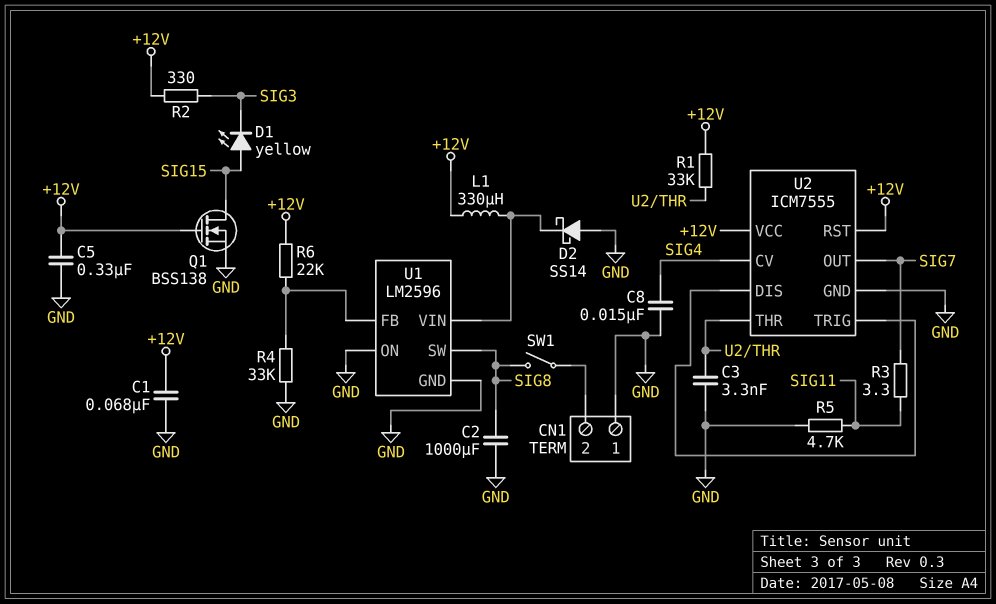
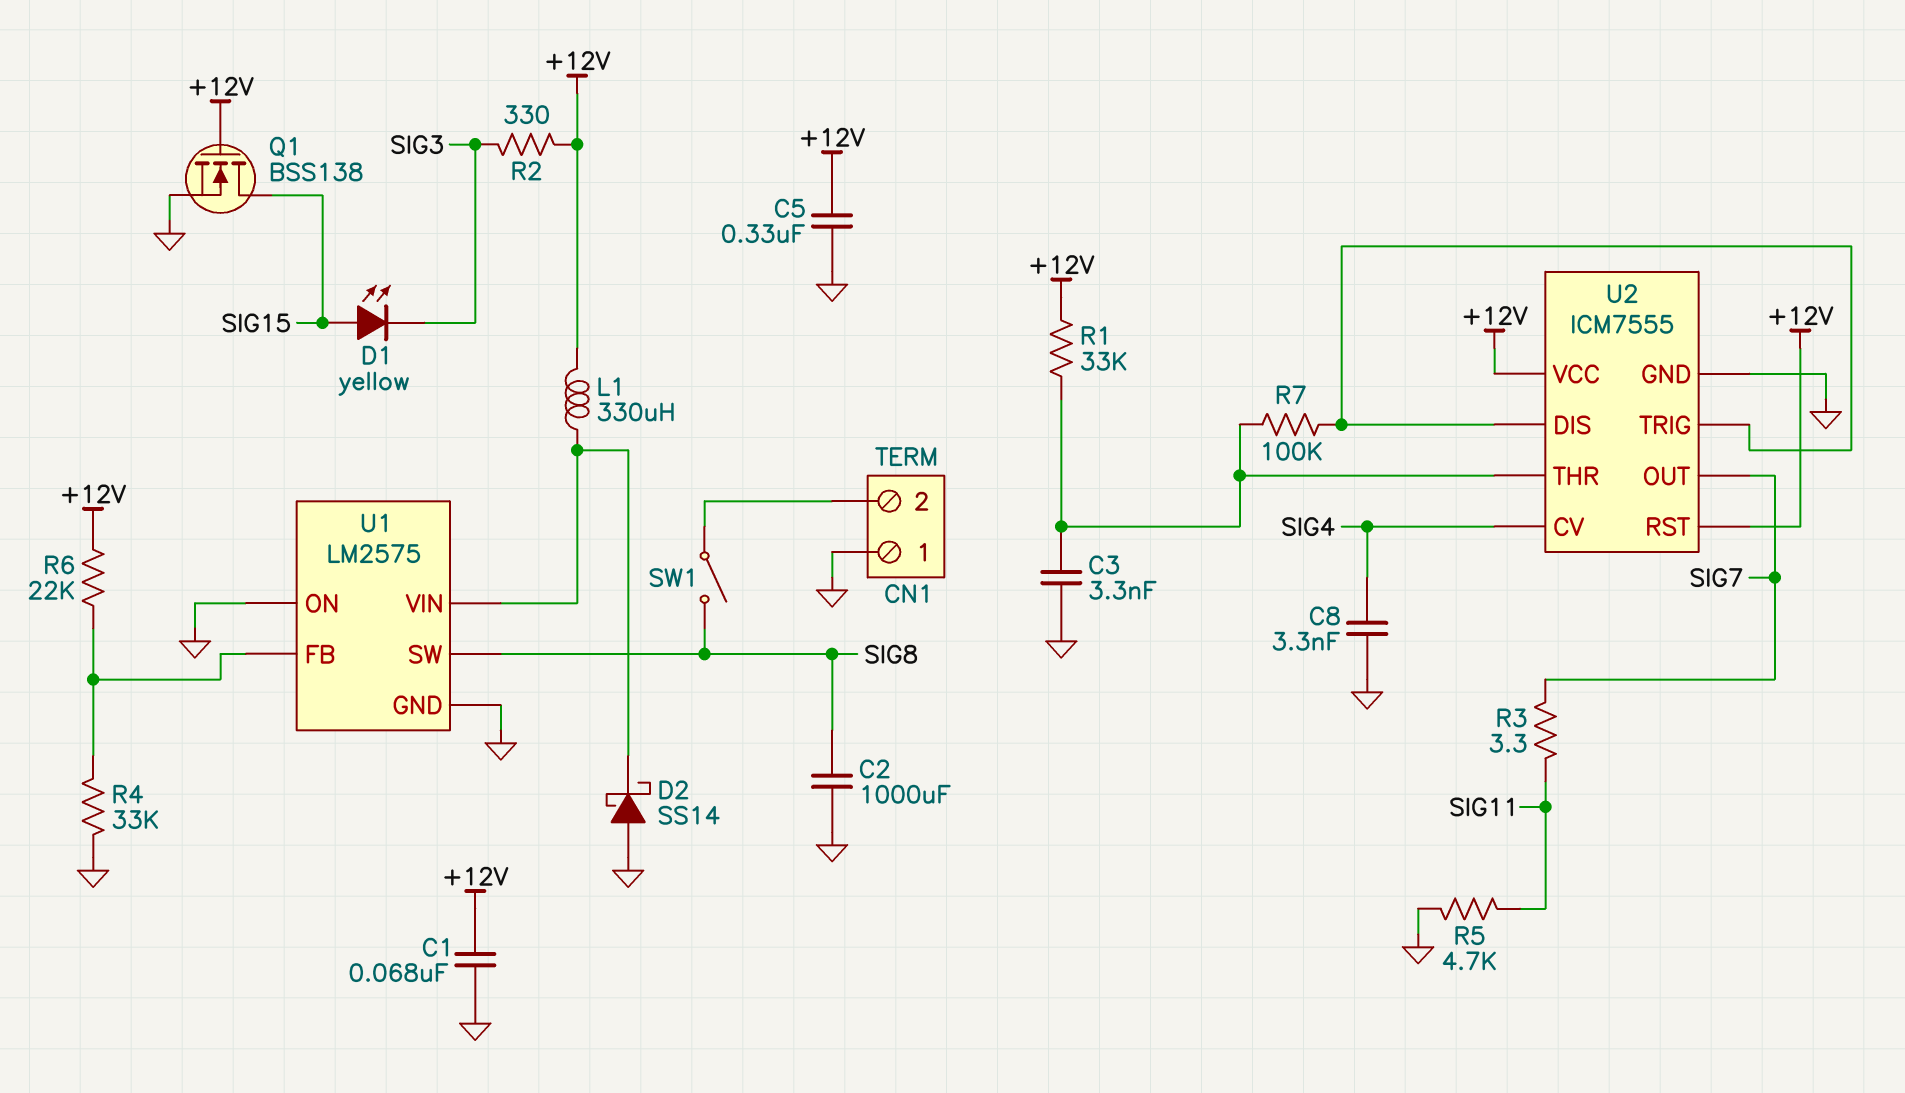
C8: 15nF (GND, SIG4) -> 3.3nF (GND, SIG4)
R7: none -> 100k (U2/DIS, U2/THR)
U1: LM2596 -> LM2575

